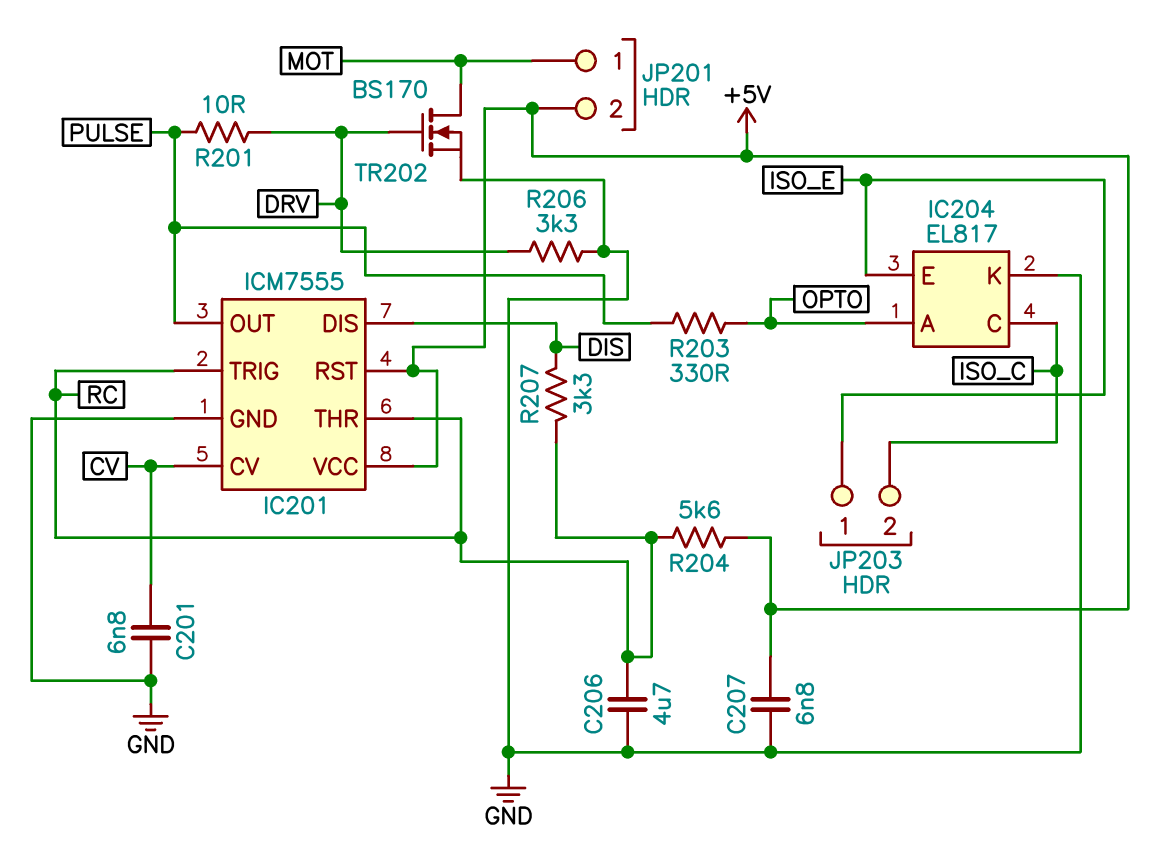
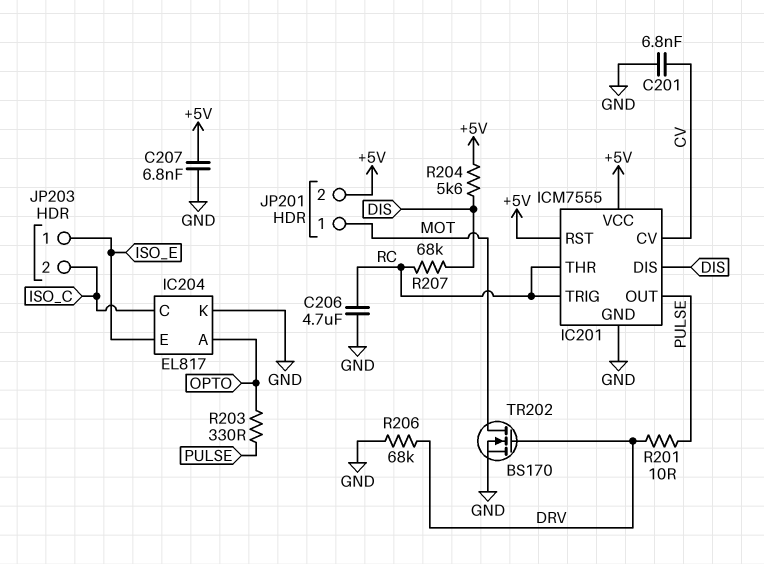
R204: 5.6k (+5V, RC) -> 5.6k (+5V, DIS)
R206: 3.3k (DRV, GND) -> 68k (DRV, GND)
R207: 3.3k (DIS, RC) -> 68k (DIS, RC)

